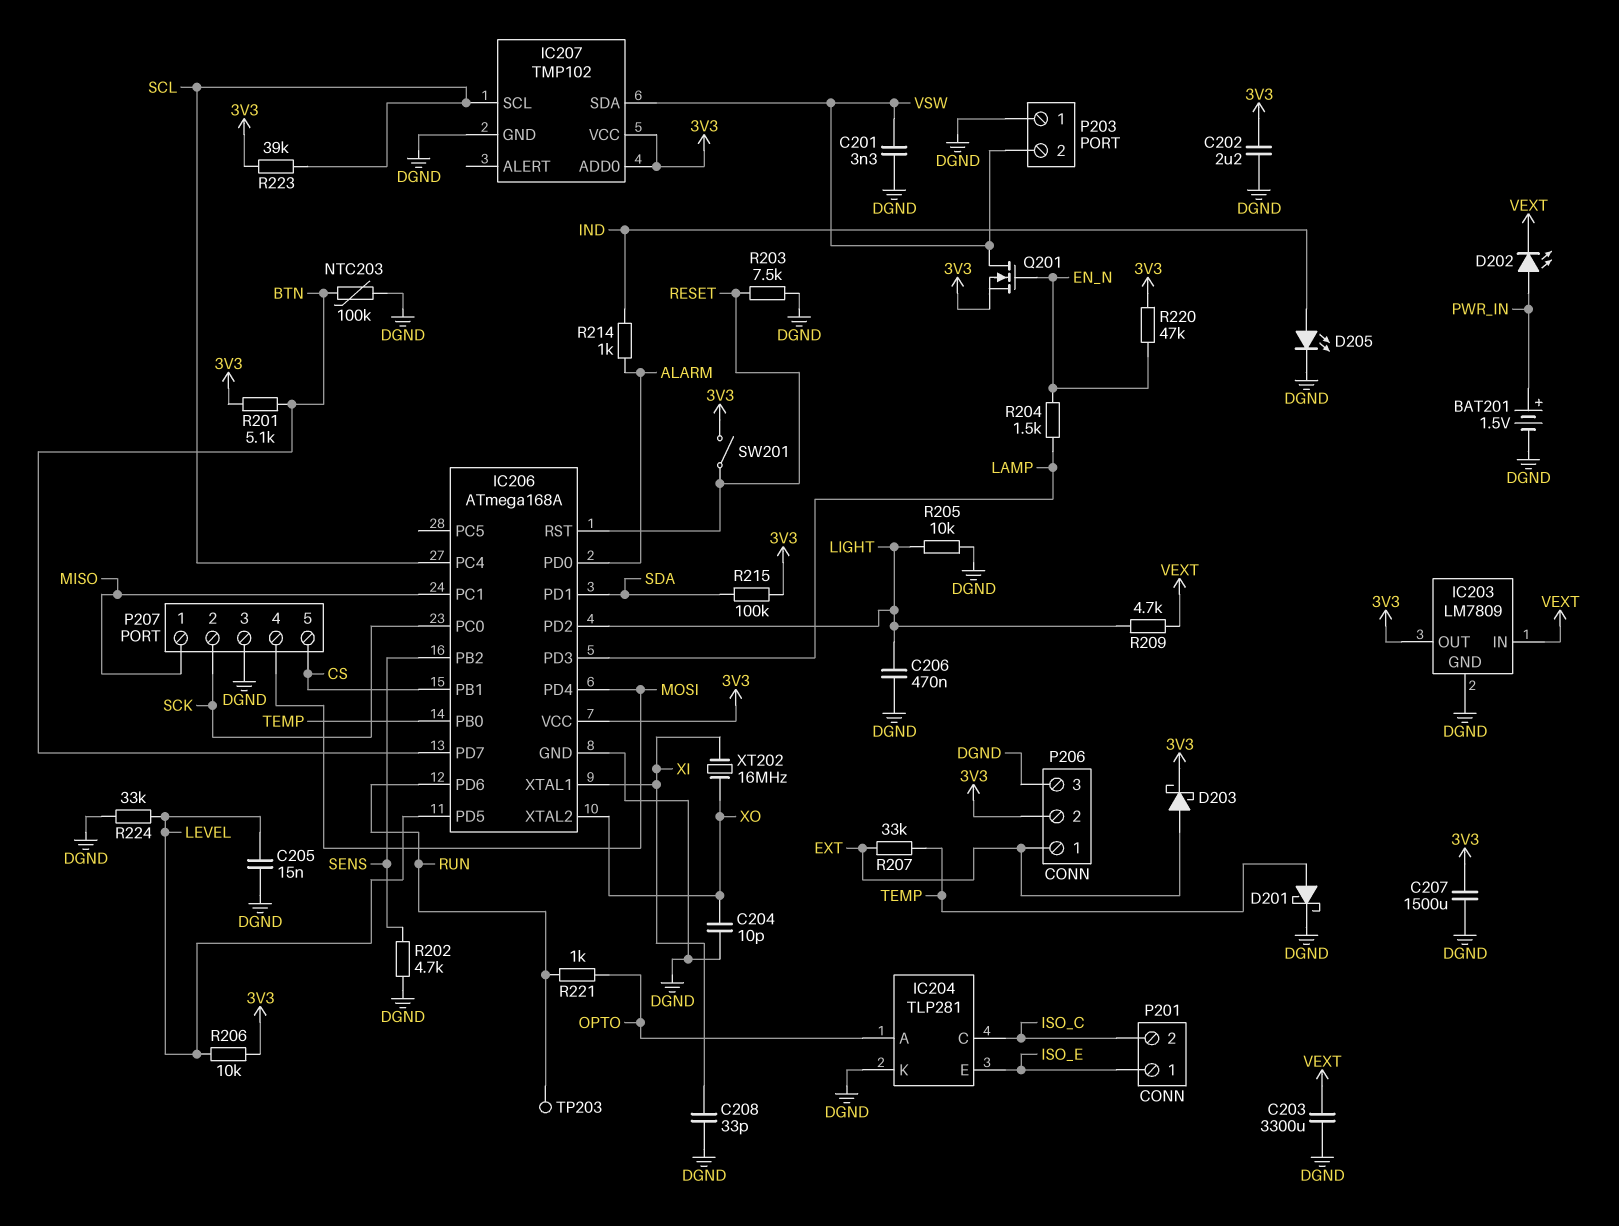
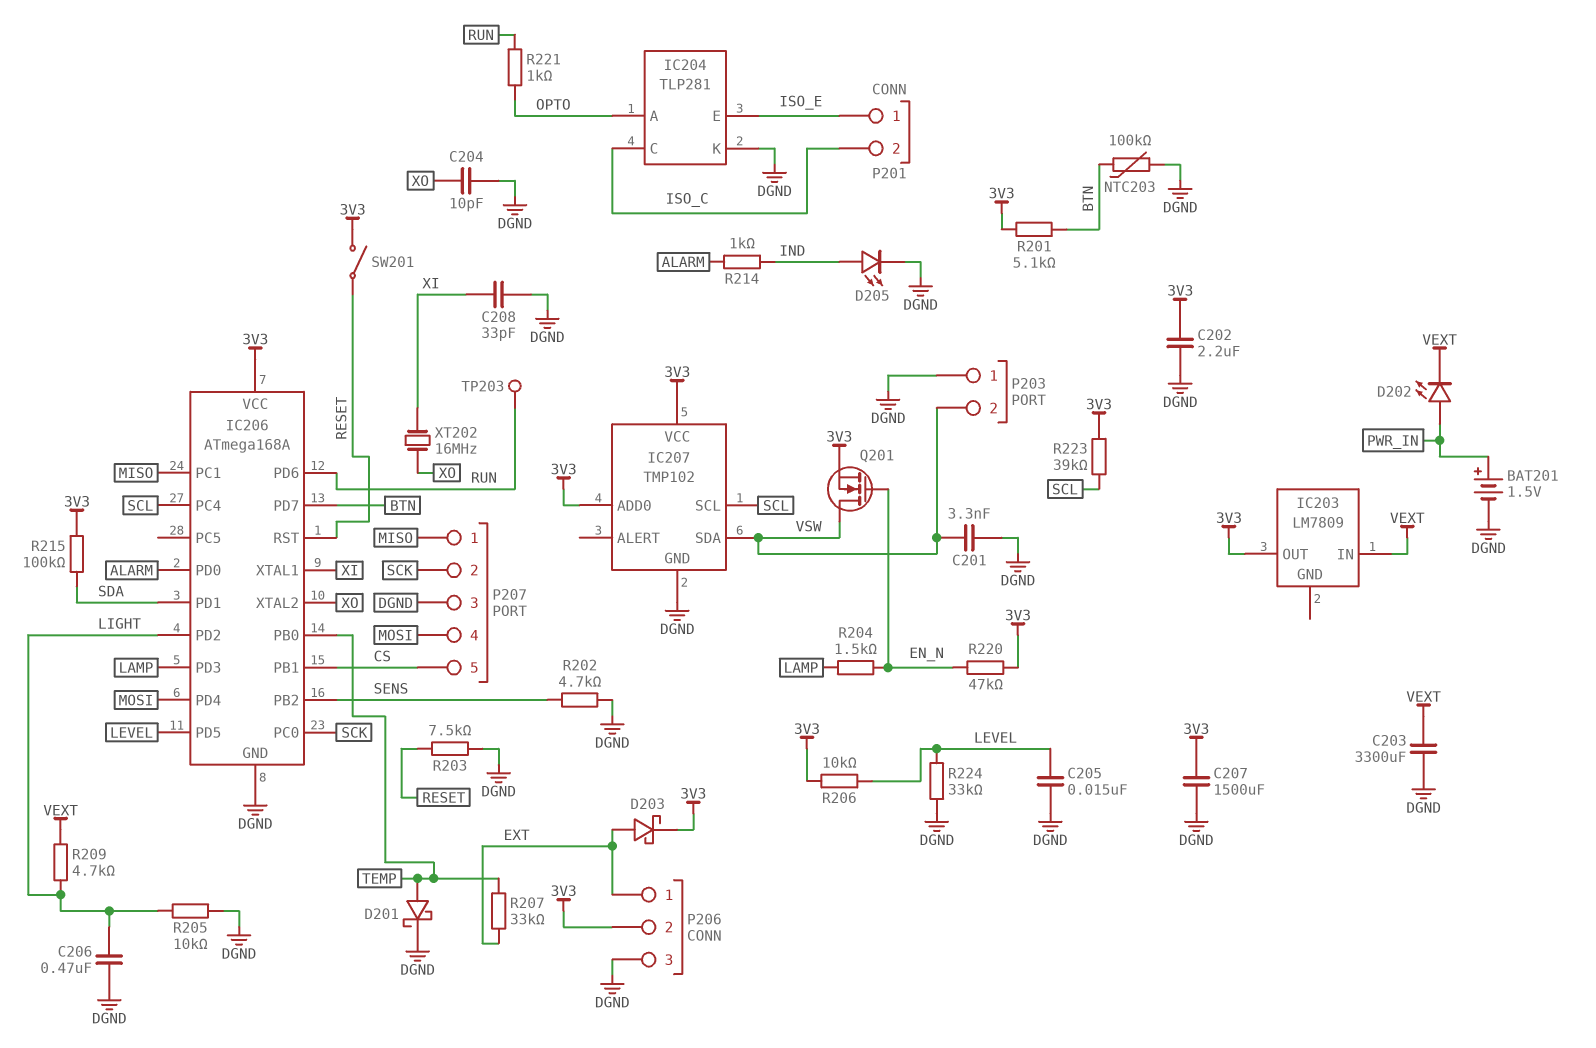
IC203 pin GND: DGND -> none

